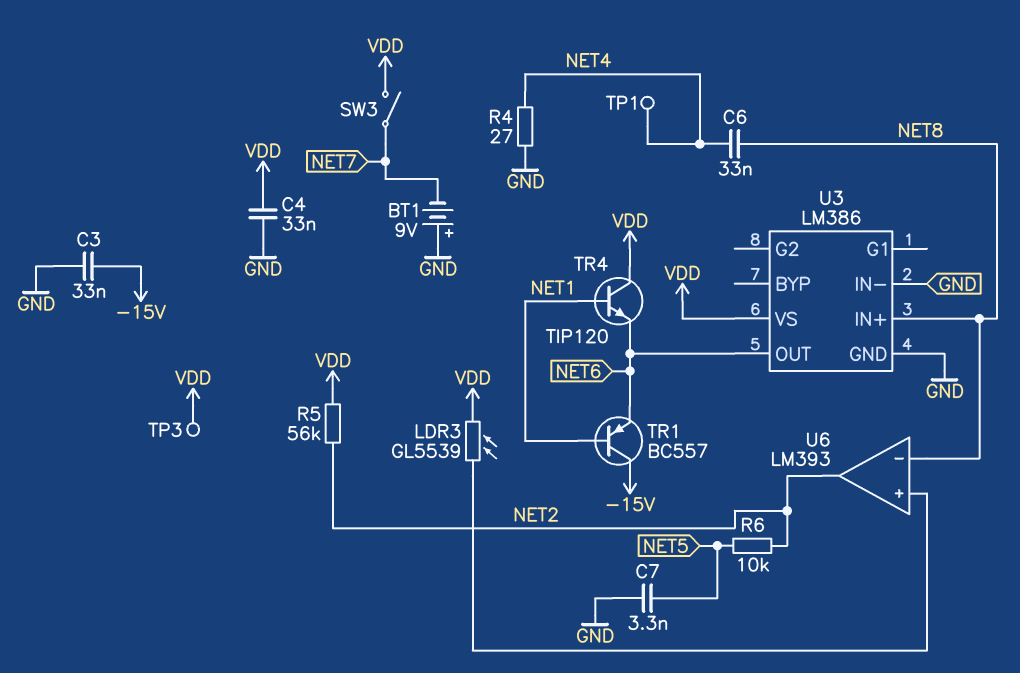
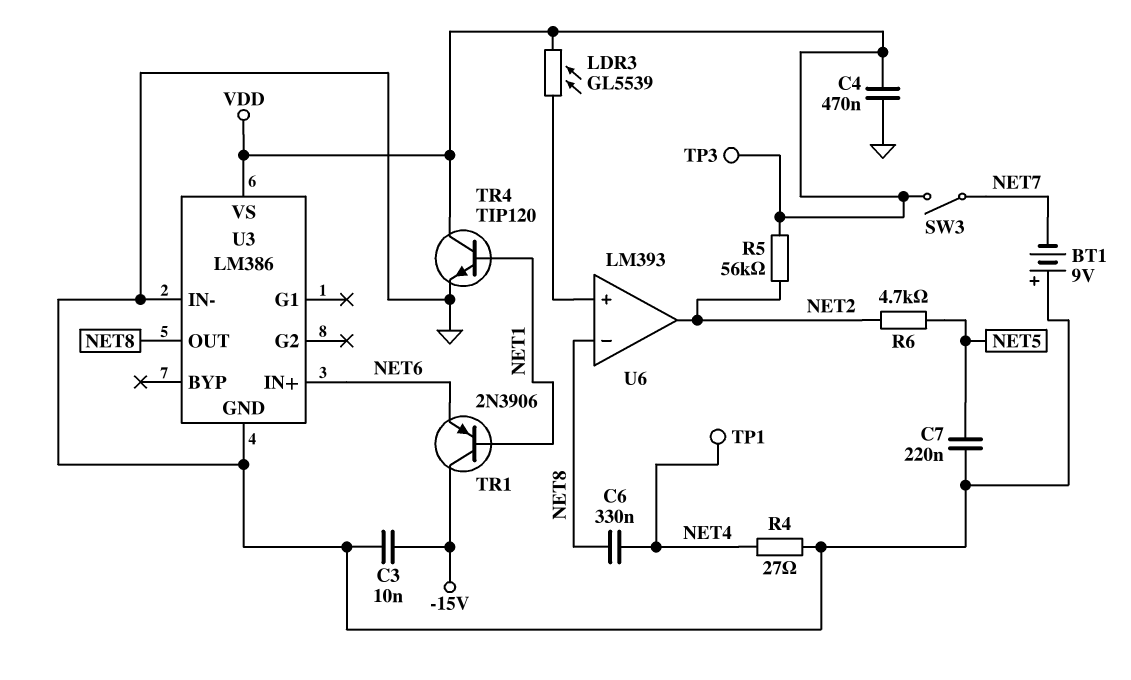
C3: 33nF (-15V, GND) -> 10nF (-15V, GND)
C4: 33nF (GND, VDD) -> 470nF (GND, VDD)
C6: 33nF (NET4, NET8) -> 330nF (NET4, NET8)
C7: 3.3nF (GND, NET5) -> 220nF (GND, NET5)
R6: 10k (NET2, NET5) -> 4.7k (NET2, NET5)
TR1: PNP BC557 (B NET1, C -15V, E NET6) -> PNP 2N3906 (B NET1, C -15V, E NET6)
TR4: NPN TIP120 (B NET1, C VDD, E NET6) -> NPN TIP120 (B NET1, C VDD, E GND)
U3 pin IN+: NET8 -> NET6
U3 pin OUT: NET6 -> NET8

